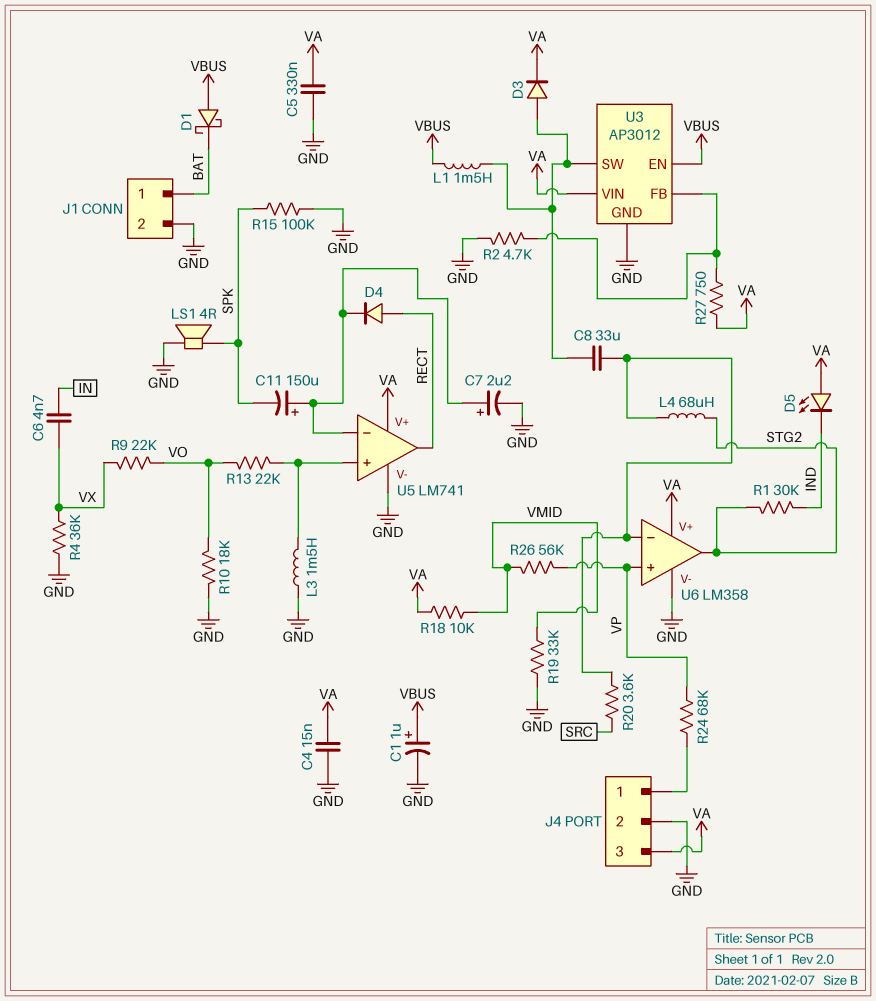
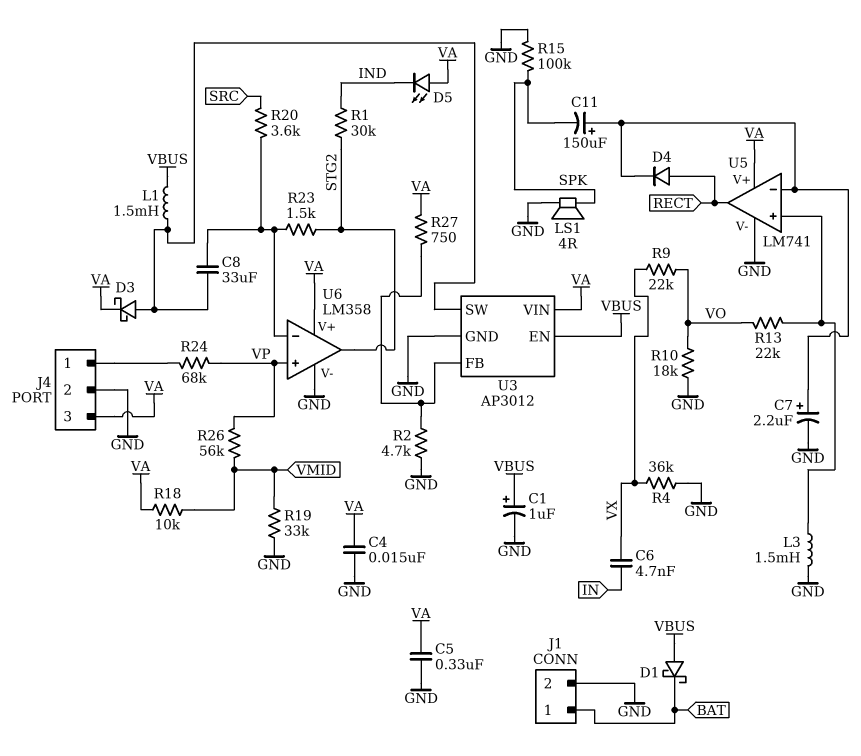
D3: diode (A U3/SW, K VA) -> schottky (A U3/SW, K VA)
L4: 68uH (STG2, U6/in-) -> none
R23: none -> 1.5k (STG2, U6/in-)

